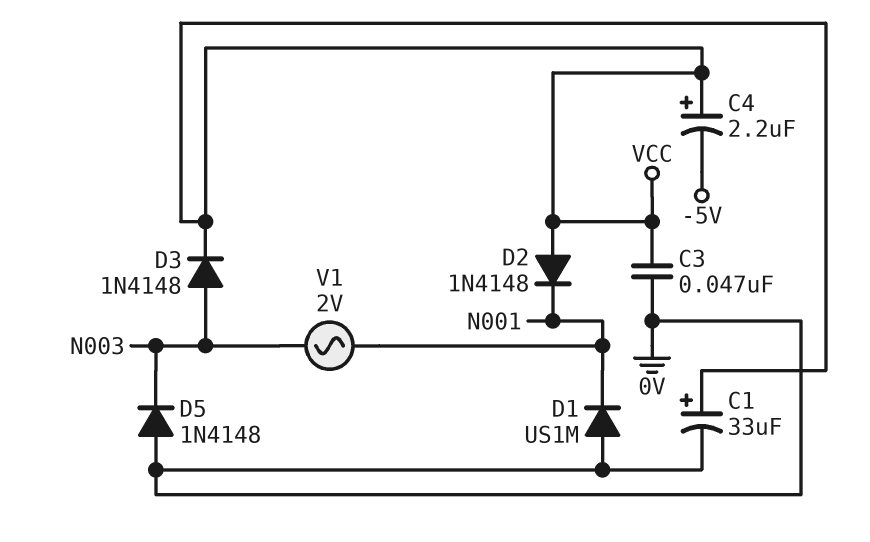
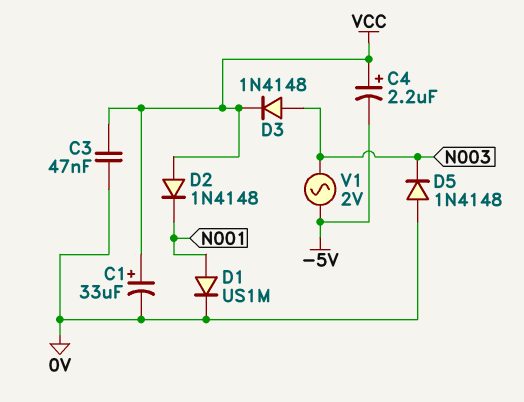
D1: diode US1M (A 0V, K N001) -> diode US1M (A N001, K 0V)
V1: AC 2V (N001, N003) -> AC 2V (-5V, N003)

